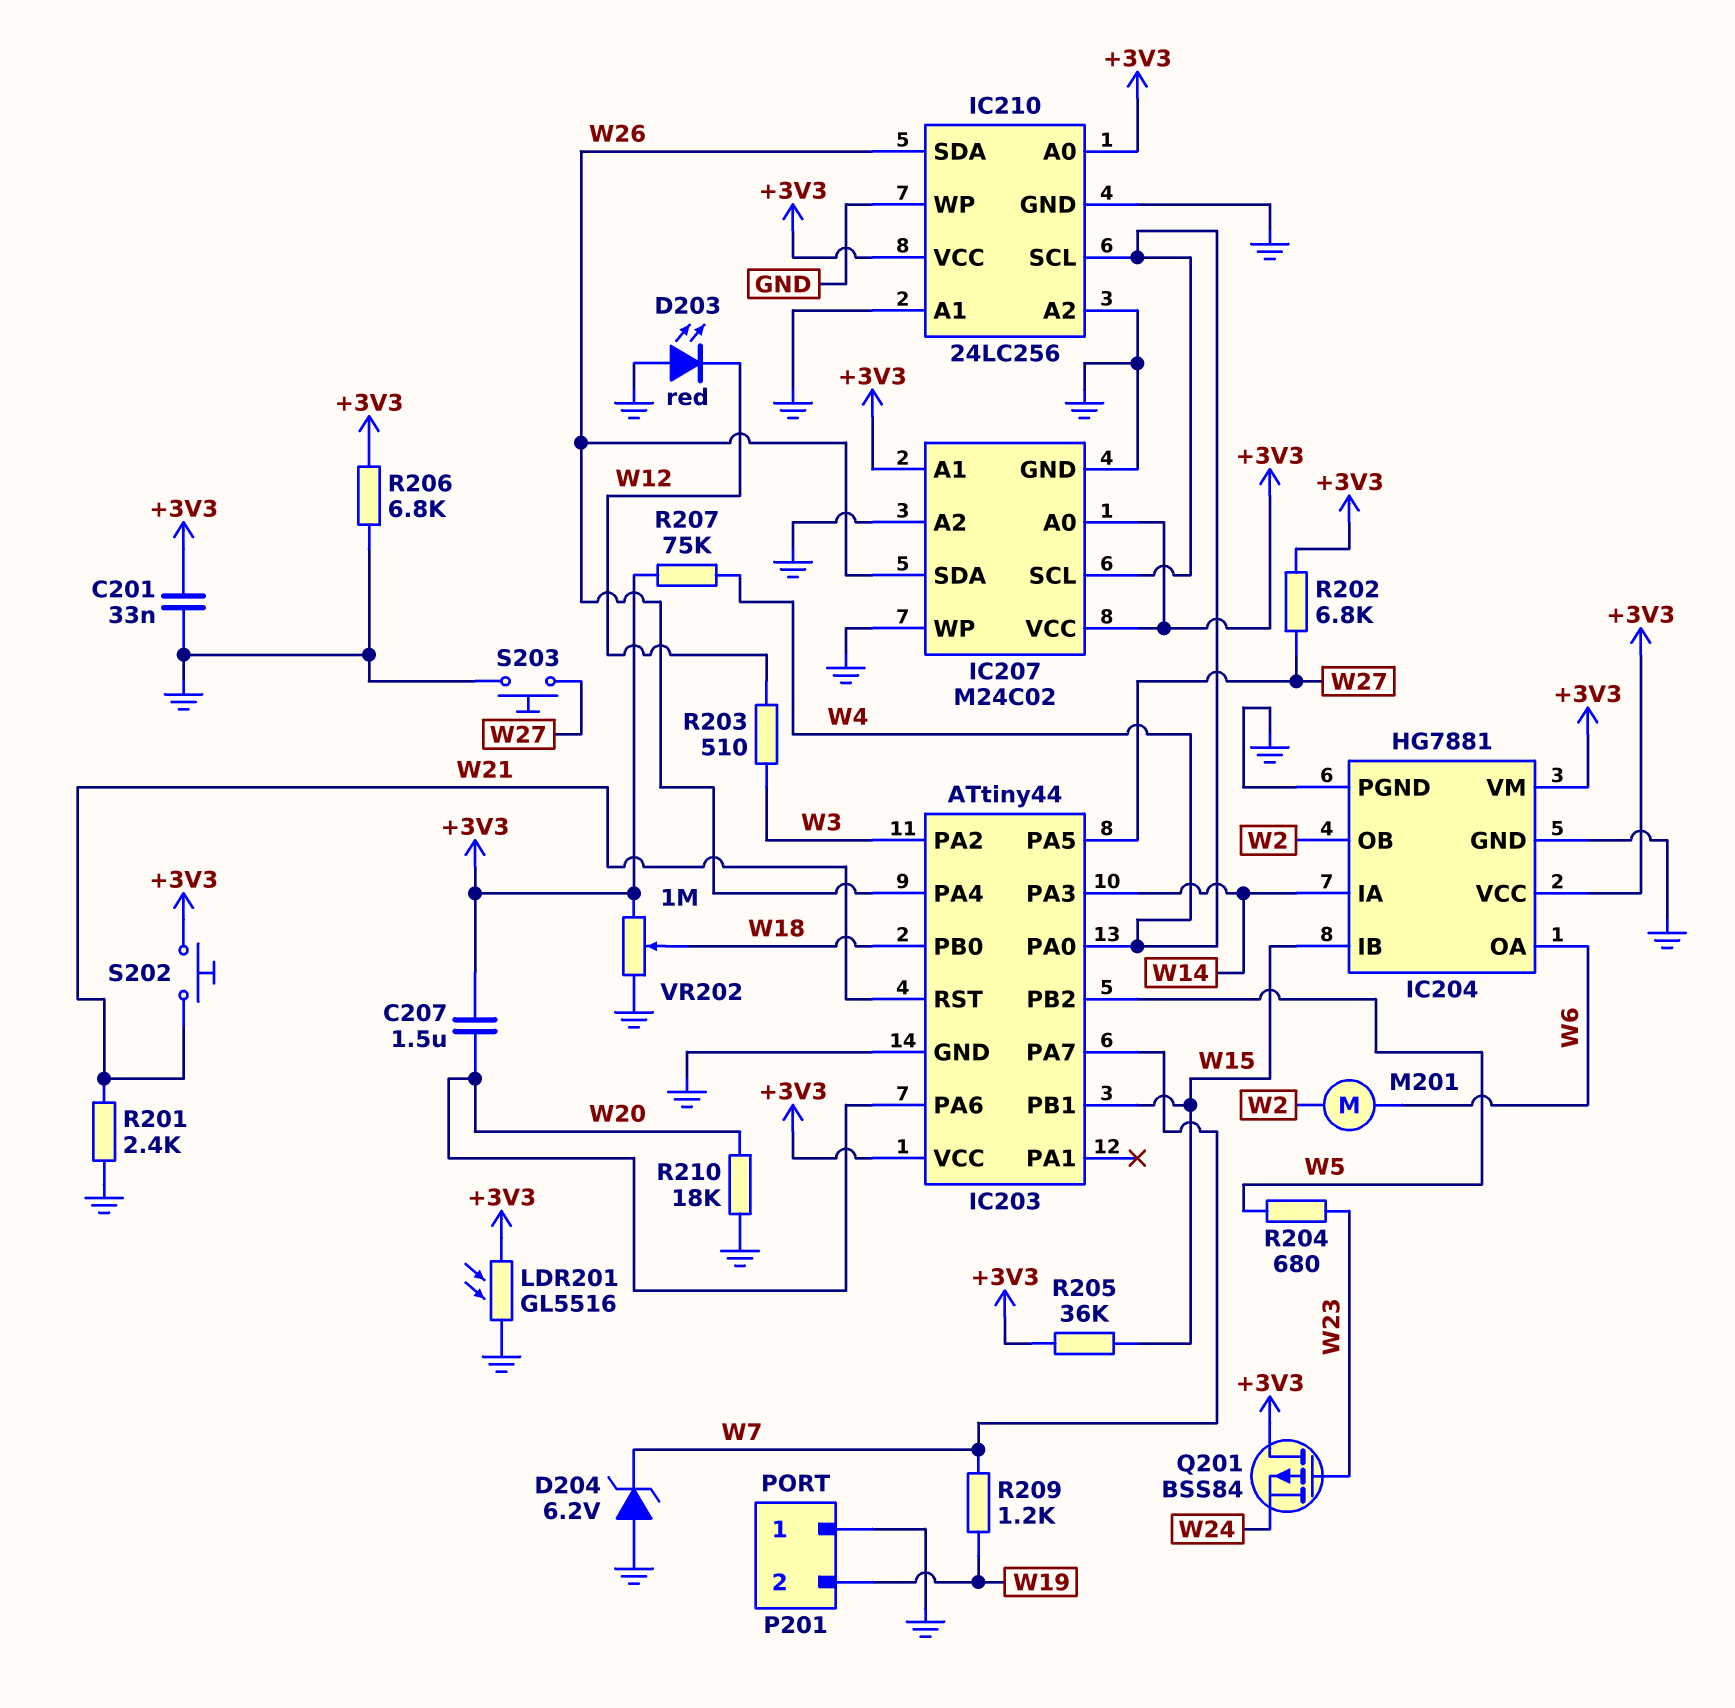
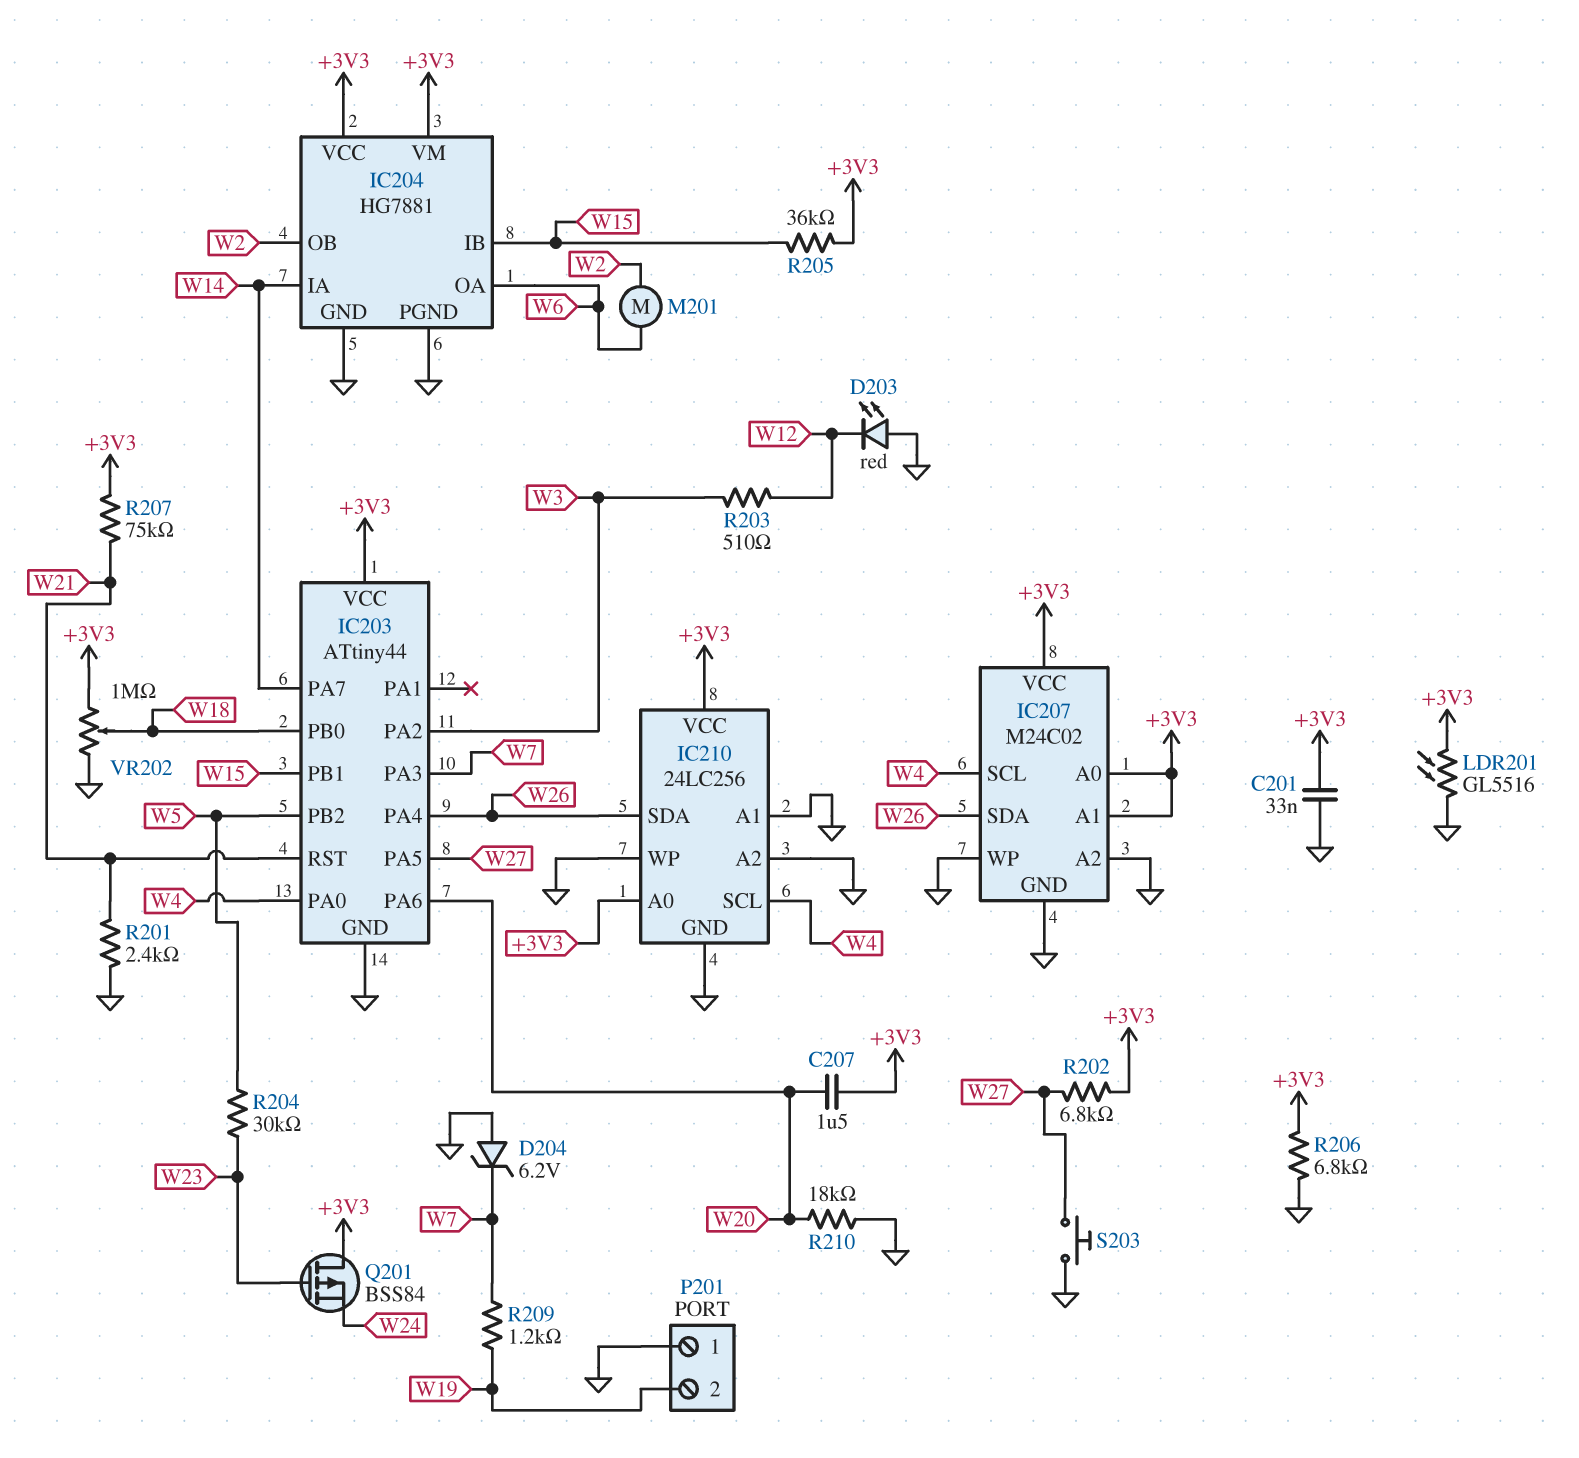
IC203 pin PA3: W14 -> W7
IC203 pin PA7: W7 -> W14
R204: 680 (W5, W23) -> 30k (W5, W23)
R207: 75k (+3V3, W4) -> 75k (+3V3, W21)
S202: button (+3V3, W21) -> none

